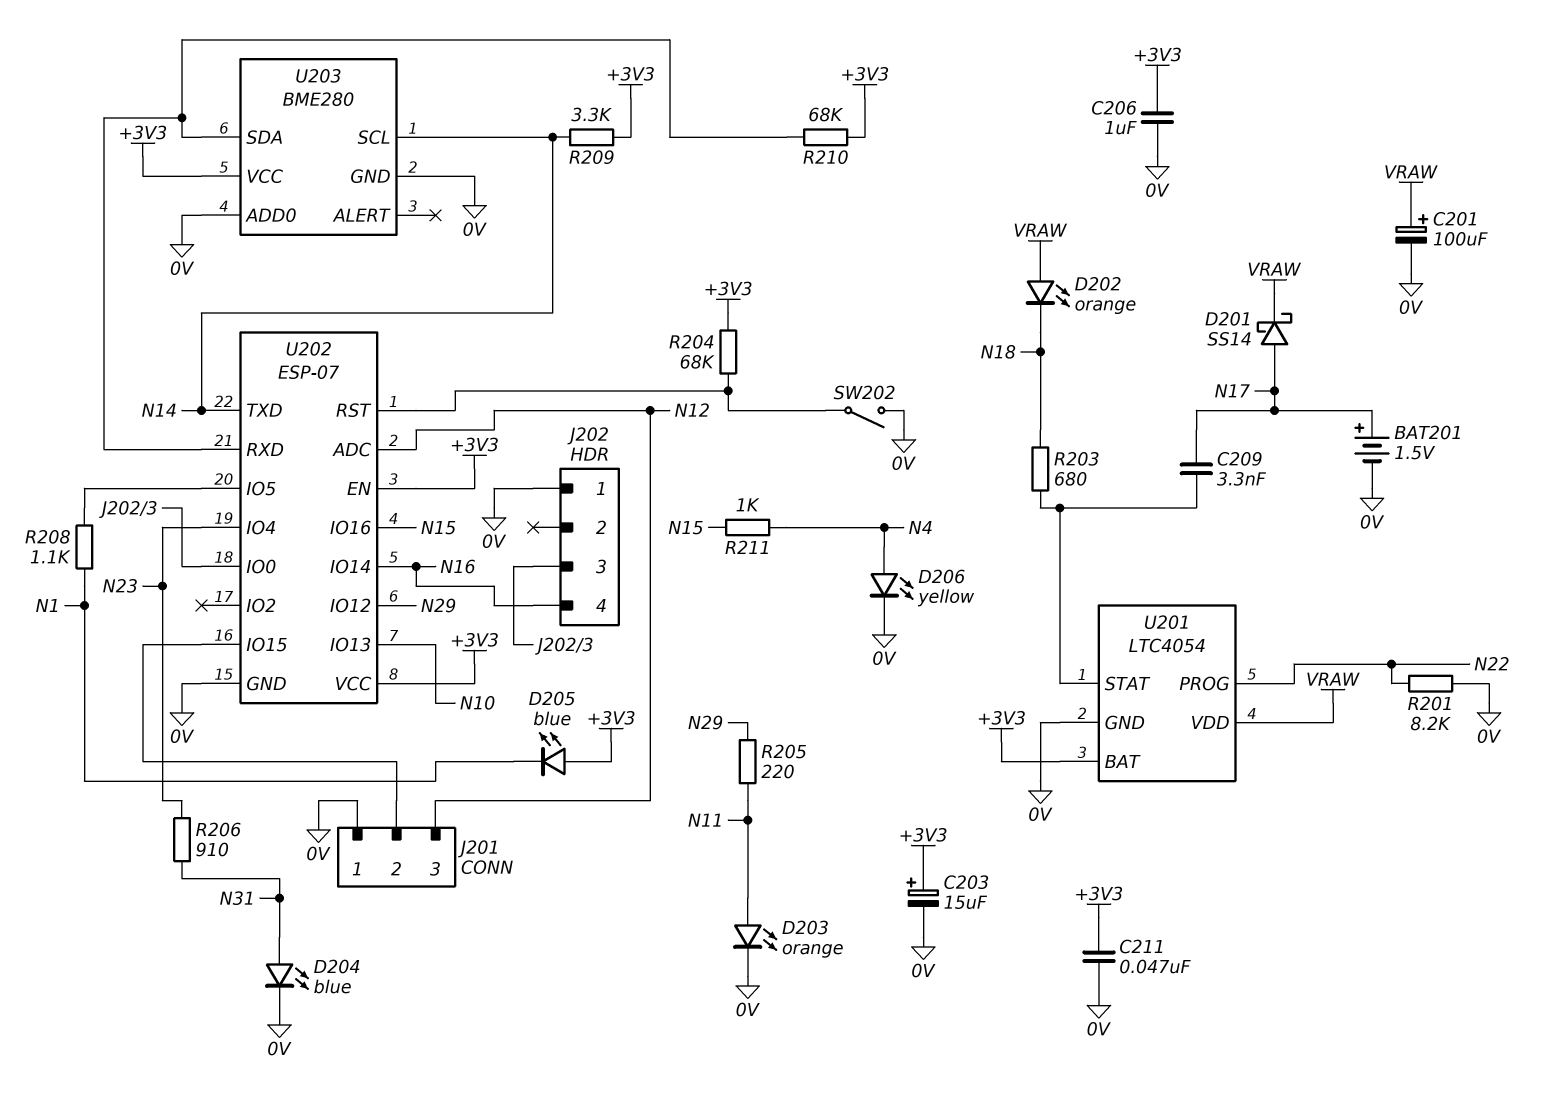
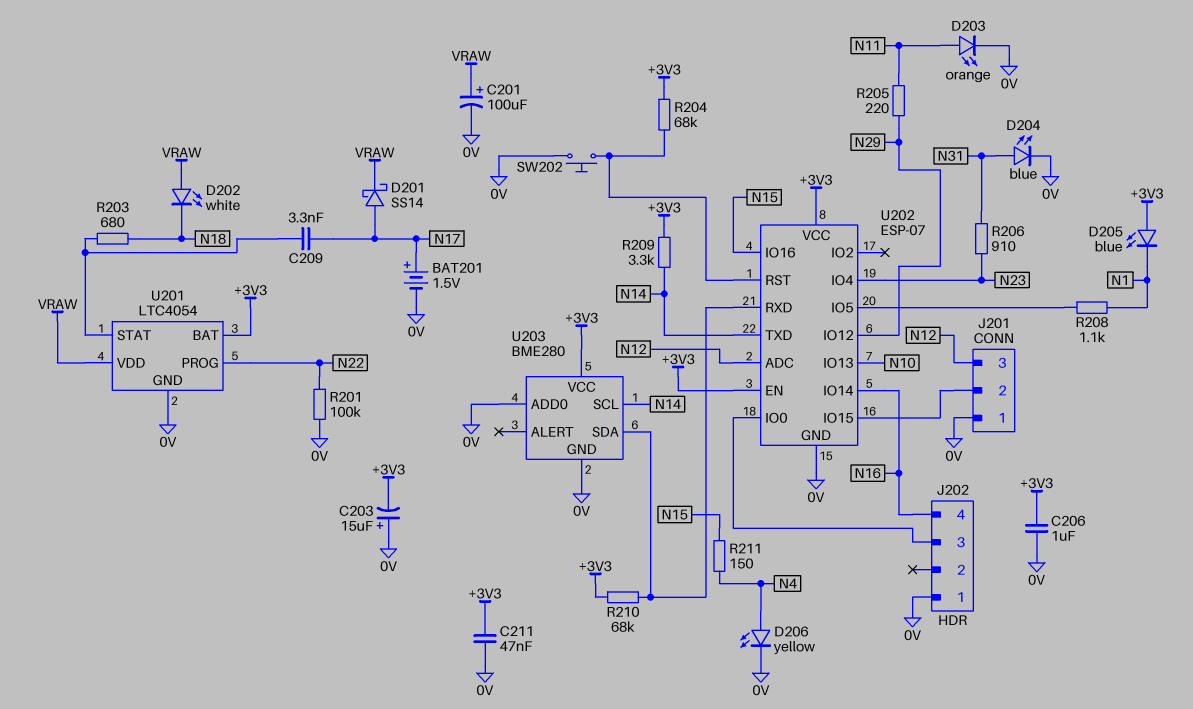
C203: 15uF (plus +3V3, minus 0V) -> 15uF (plus 0V, minus +3V3)
D202: LED orange (A VRAW, K N18) -> LED white (A VRAW, K N18)
R201: 8.2k (0V, N22) -> 100k (0V, N22)
R211: 1k (N4, N15) -> 150 (N4, N15)
SW202: switch (0V, U202/RST) -> button (0V, U202/RST)

